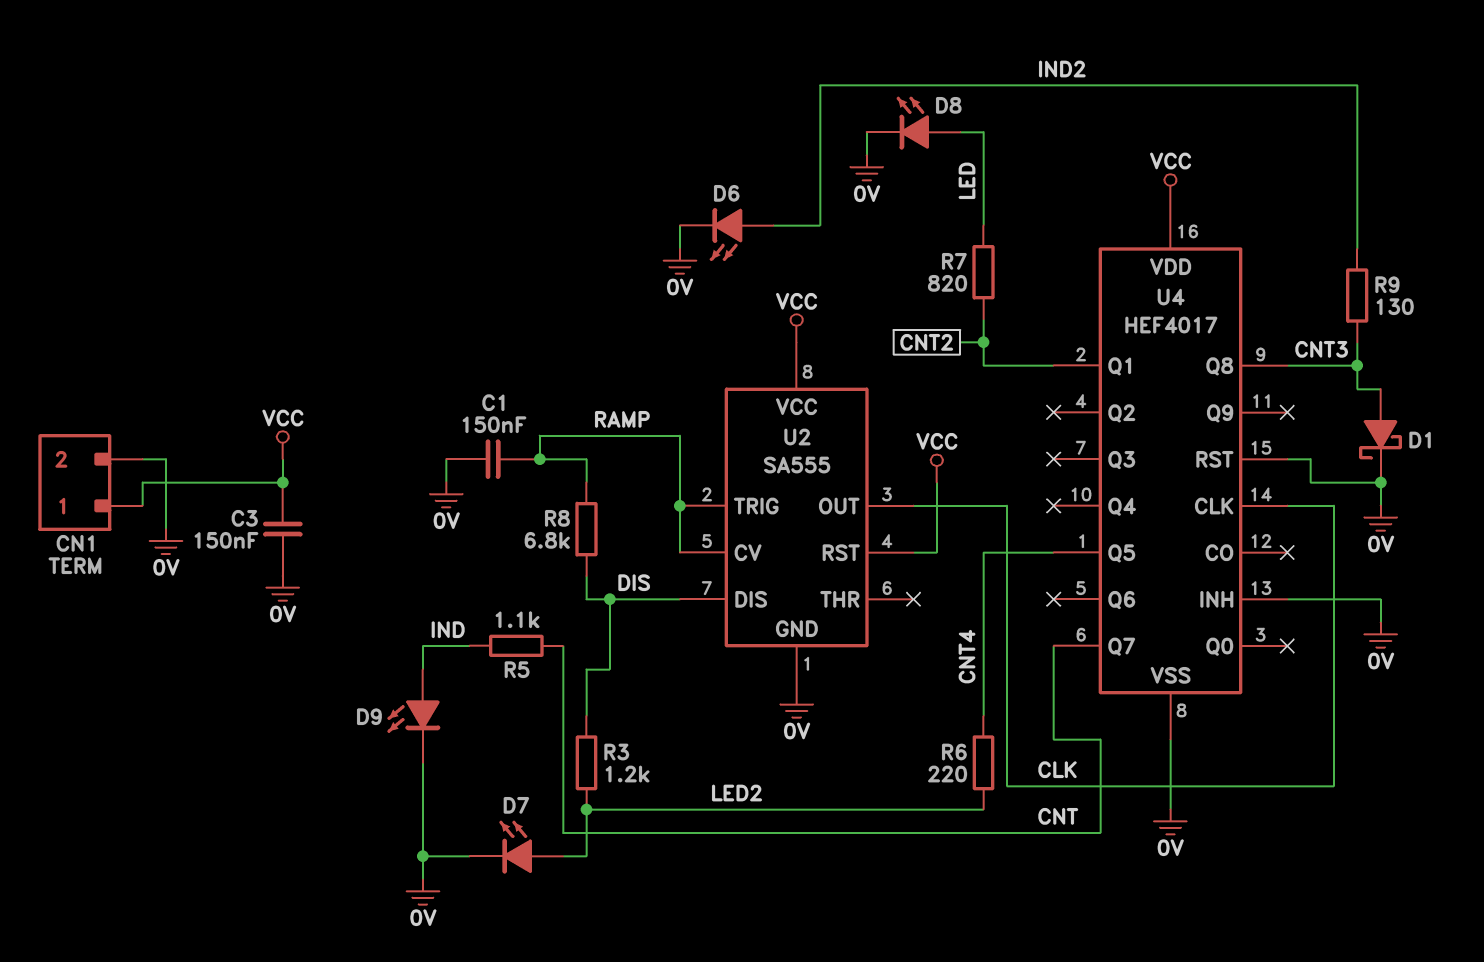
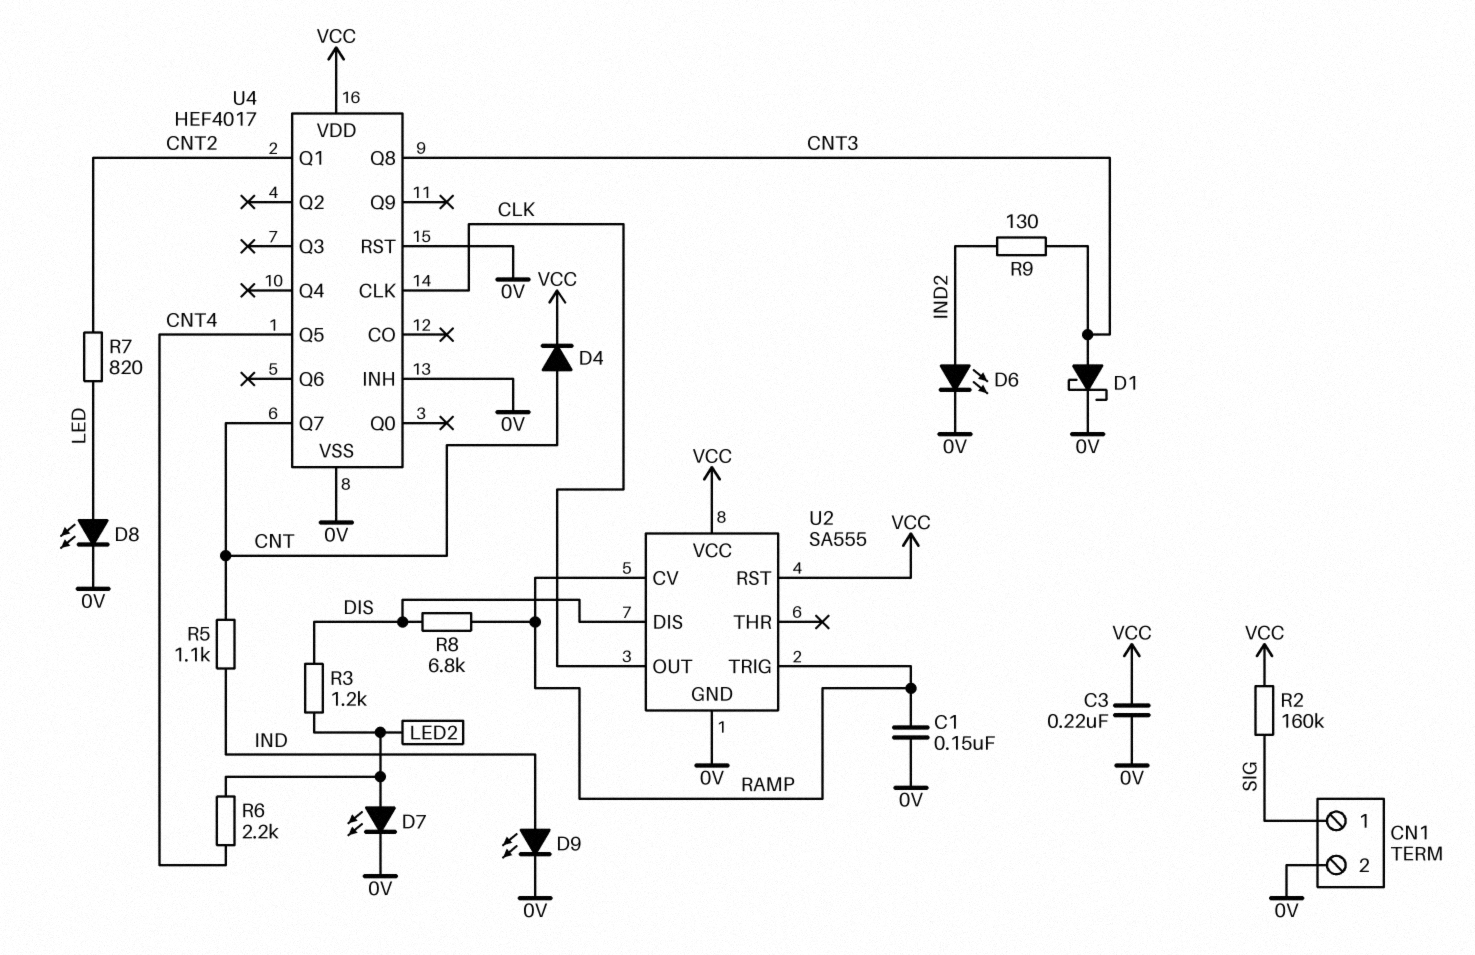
C3: 150nF (0V, VCC) -> 220nF (0V, VCC)
CN1 pin 1: VCC -> SIG
D4: none -> diode (A CNT, K VCC)
R2: none -> 160k (SIG, VCC)
R6: 220 (CNT4, LED2) -> 2.2k (CNT4, LED2)

